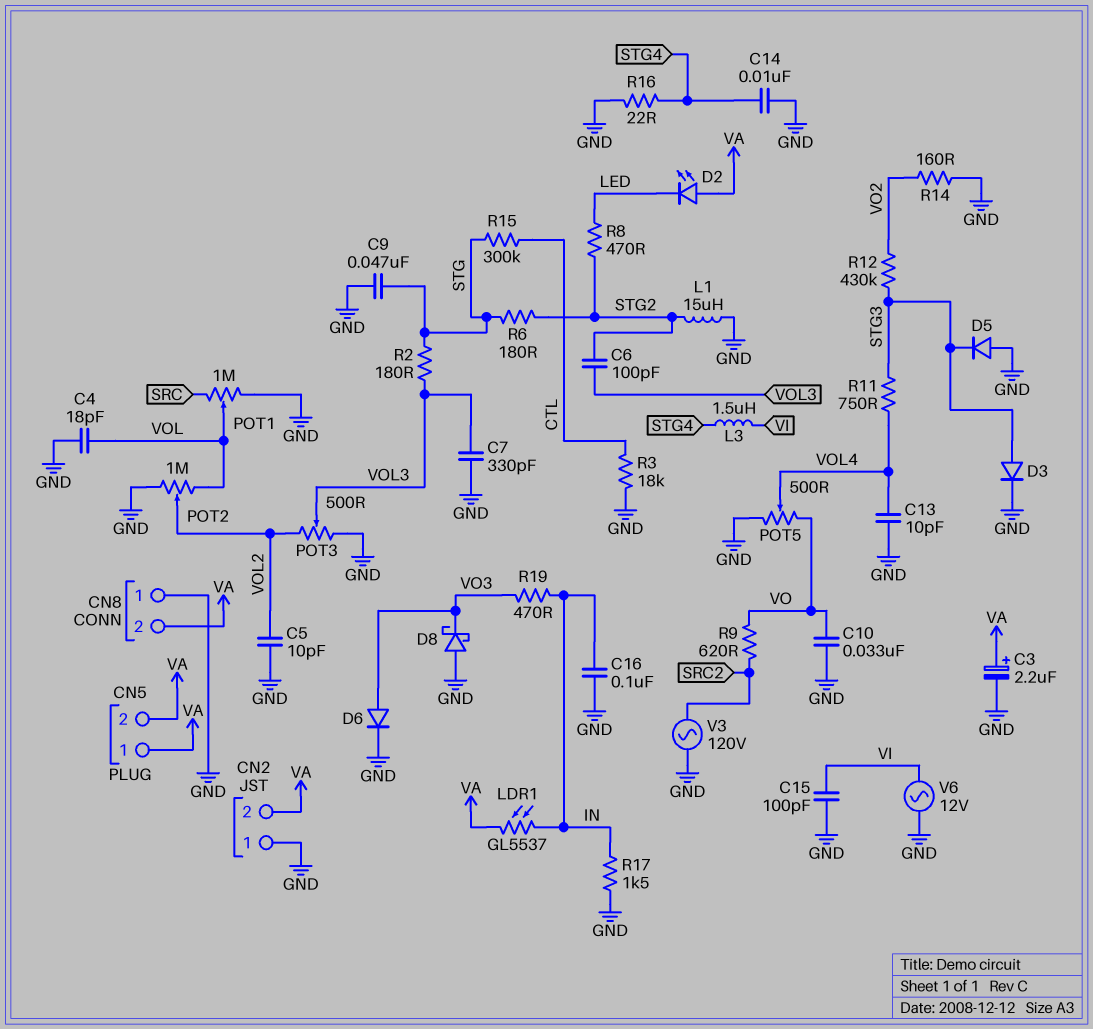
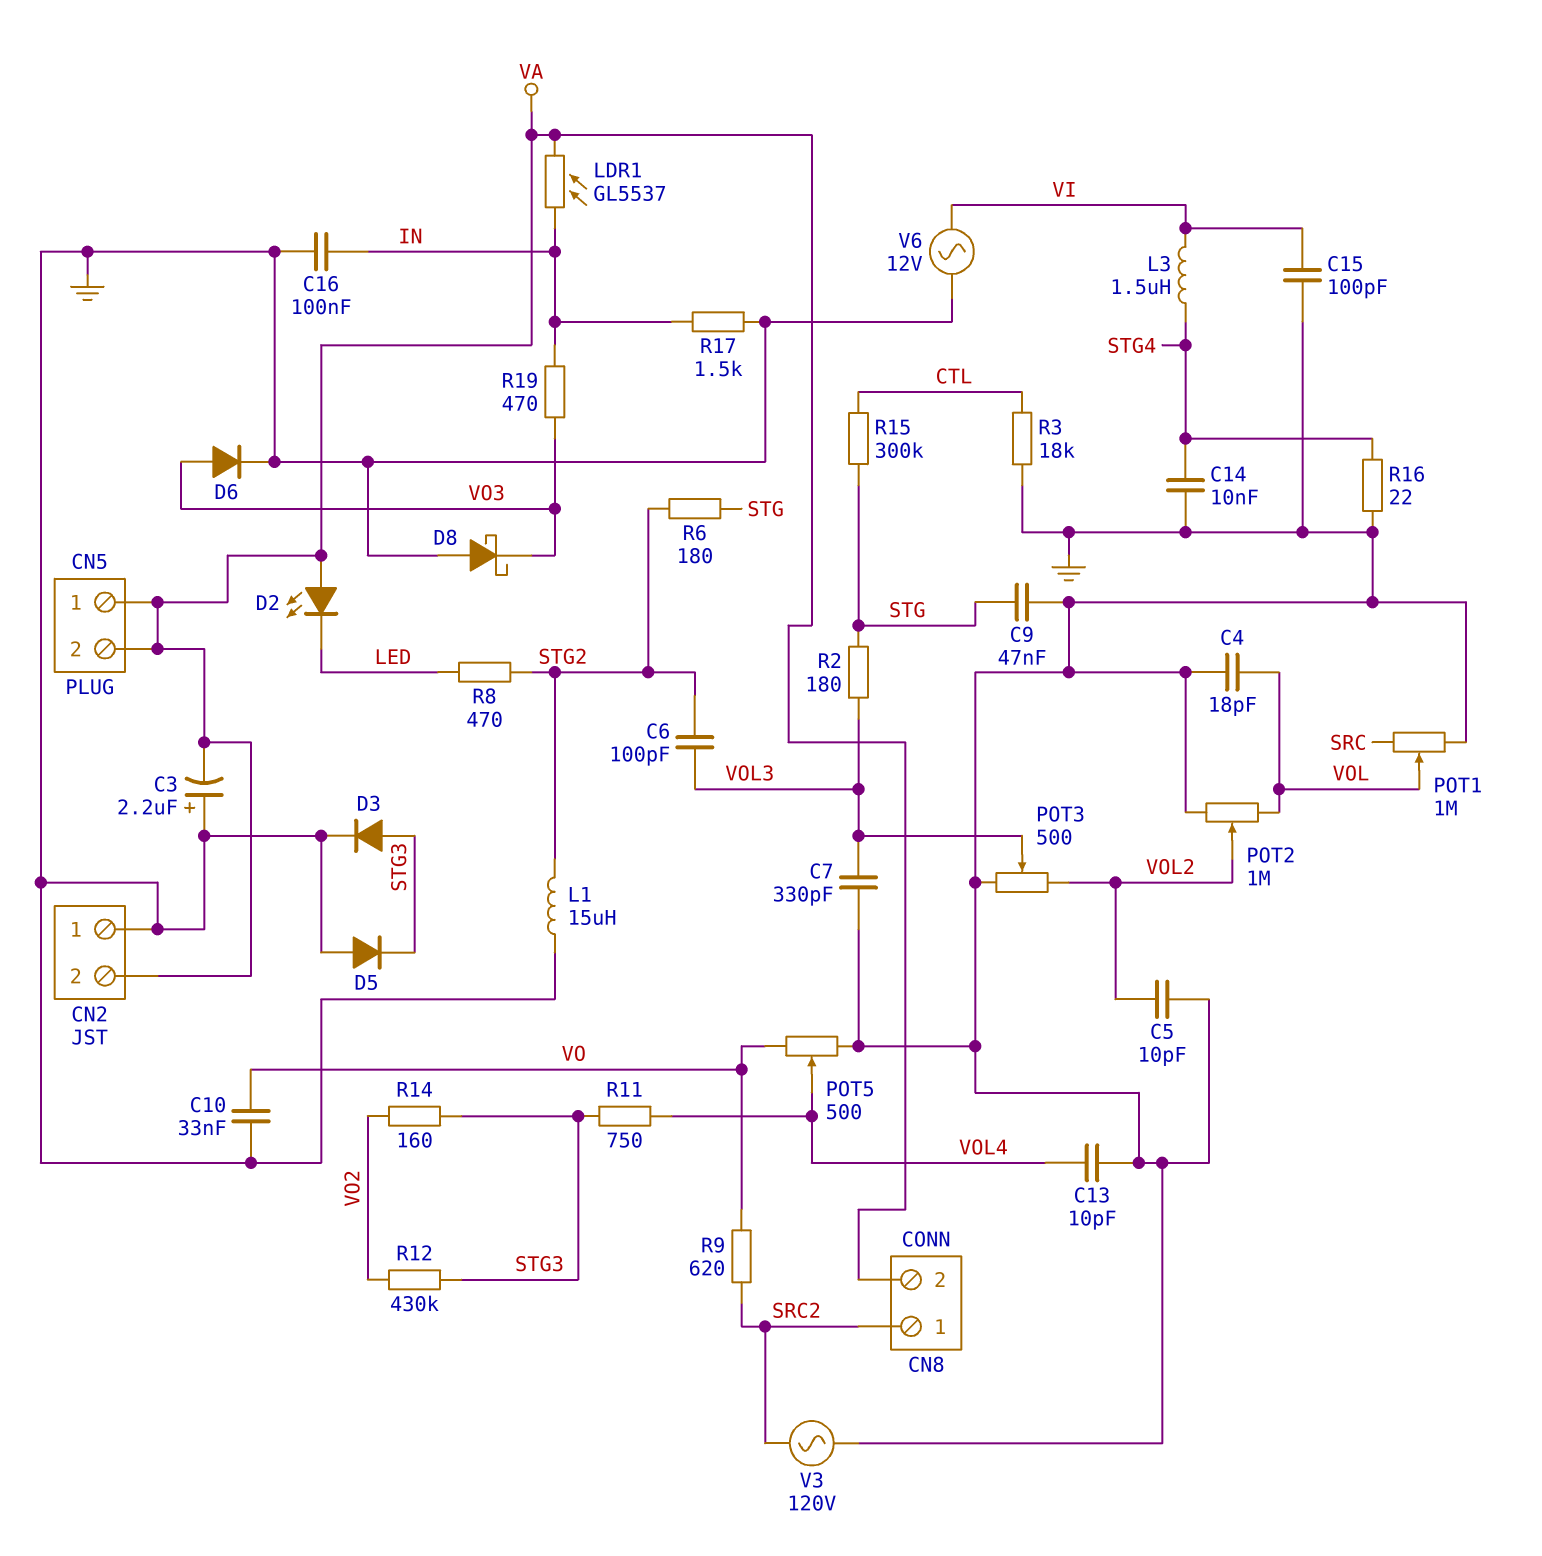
C3: 2.2uF (plus VA, minus GND) -> 2.2uF (plus GND, minus VA)
CN8 pin 1: GND -> SRC2
R14: 160 (GND, VO2) -> 160 (STG3, VO2)

